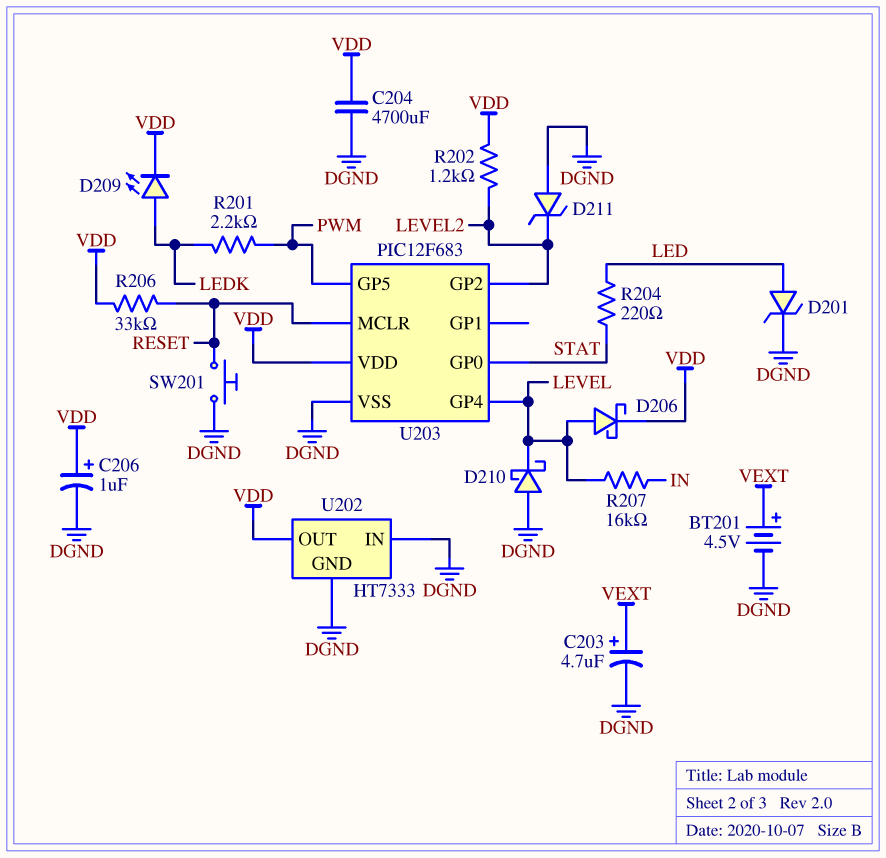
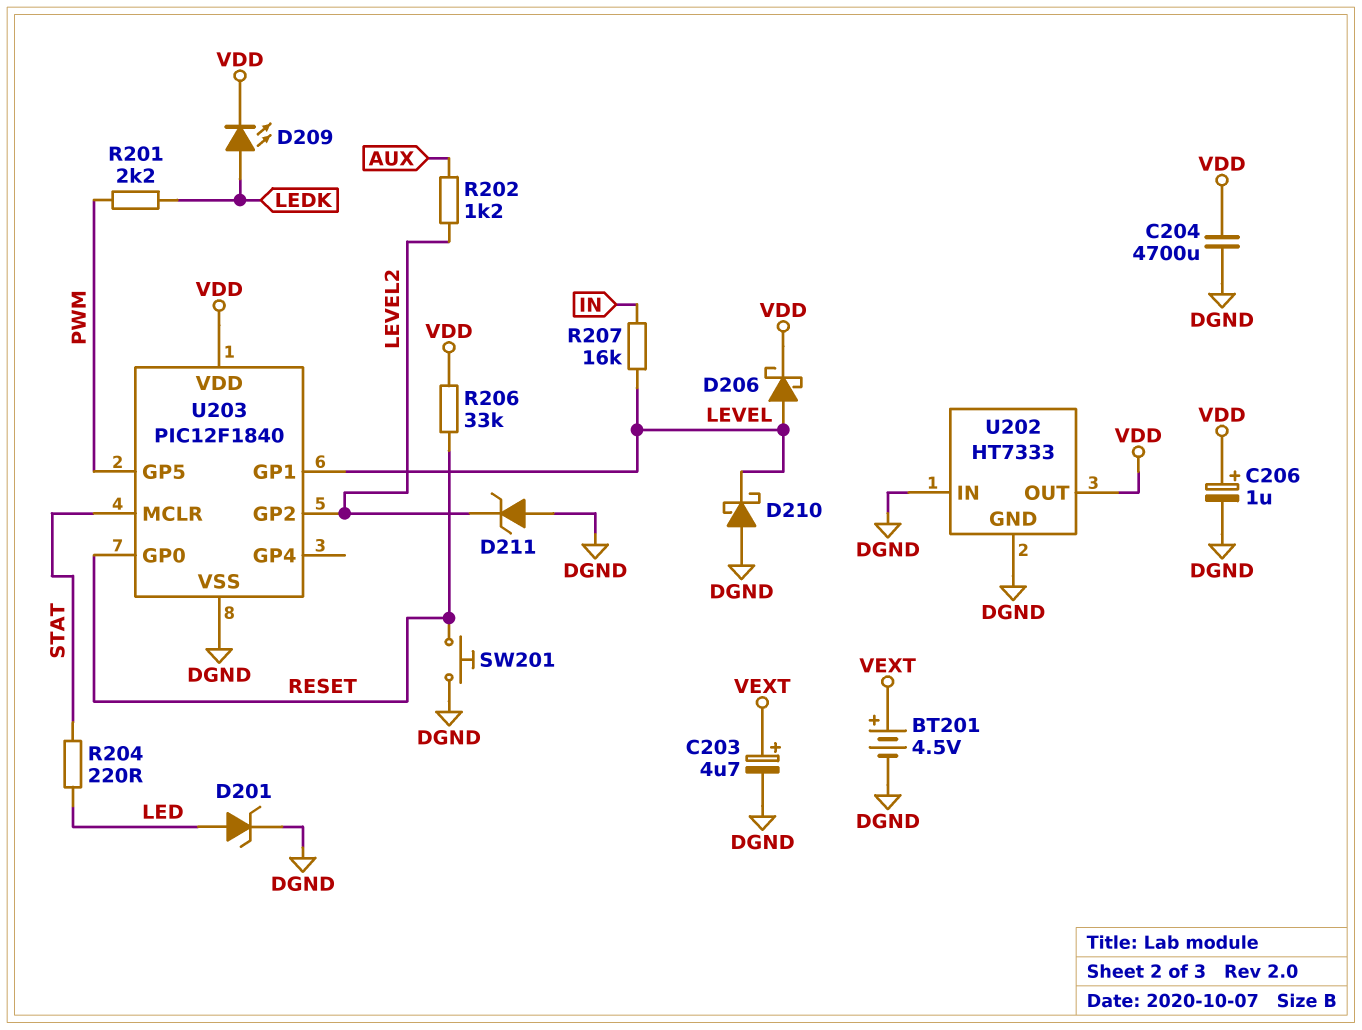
R202: 1.2k (LEVEL2, VDD) -> 1.2k (AUX, LEVEL2)
U203: PIC12F683 -> PIC12F1840
U203 pin GP0: STAT -> RESET
U203 pin GP1: none -> LEVEL
U203 pin GP4: LEVEL -> none
U203 pin MCLR: RESET -> STAT

